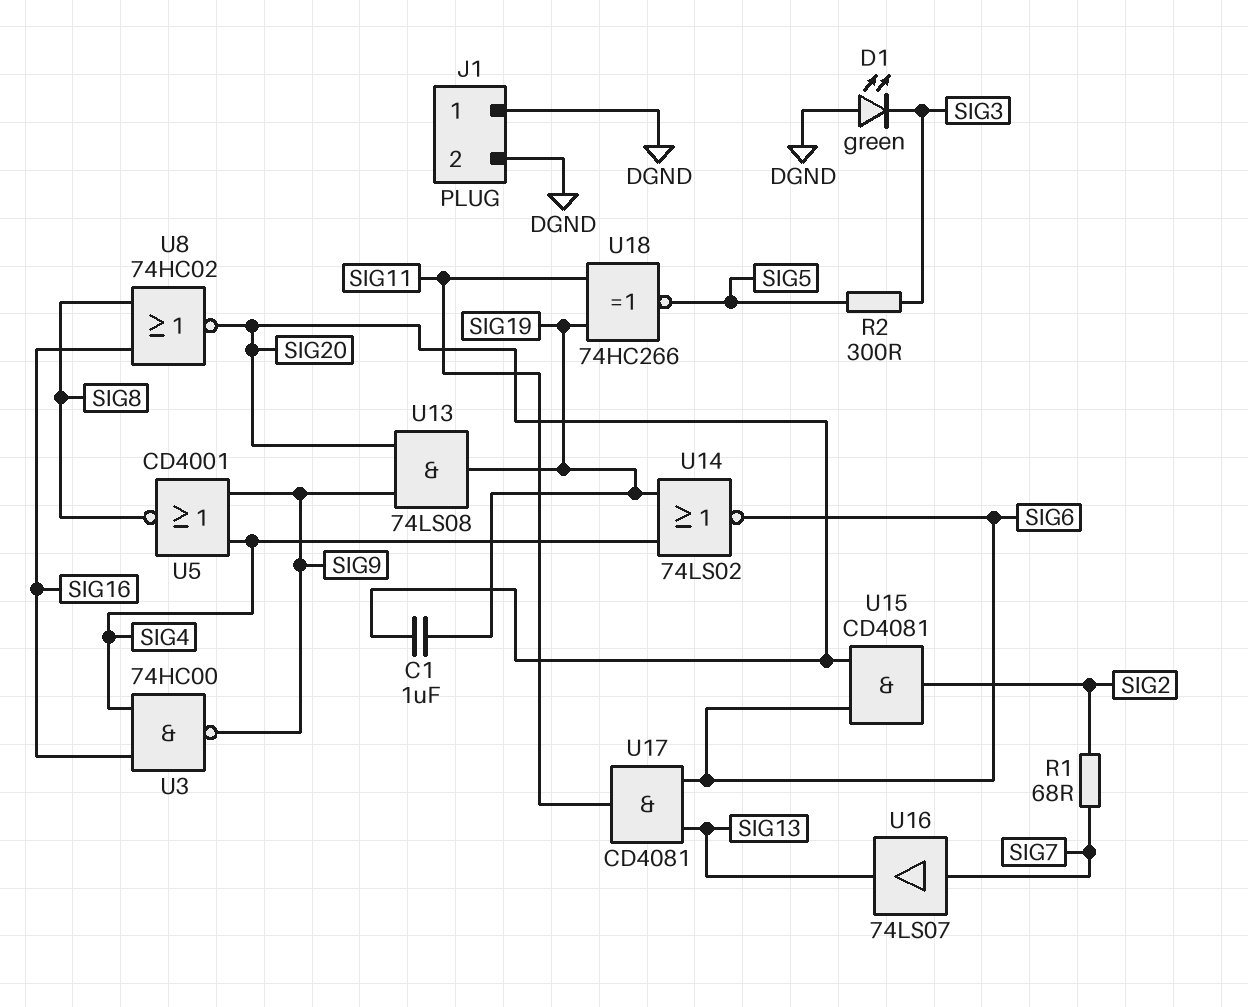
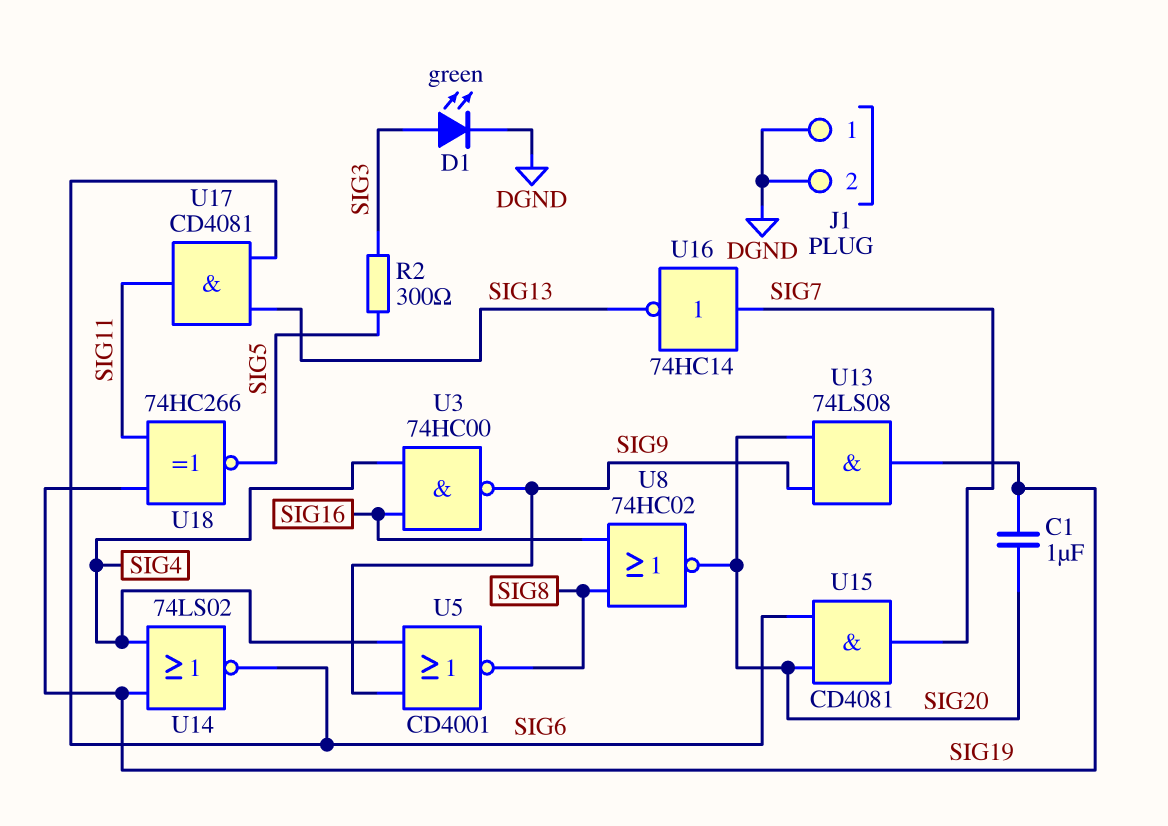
D1: LED green (A DGND, K SIG3) -> LED green (A SIG3, K DGND)
R1: 68 (SIG2, SIG7) -> none
U15: AND CD4081 (in SIG6, in SIG20, out SIG2) -> AND CD4081 (in SIG6, in SIG20, out SIG7)
U16: buffer 74LS07 (in SIG7, out SIG13) -> NOT 74HC14 (in SIG7, out SIG13)

